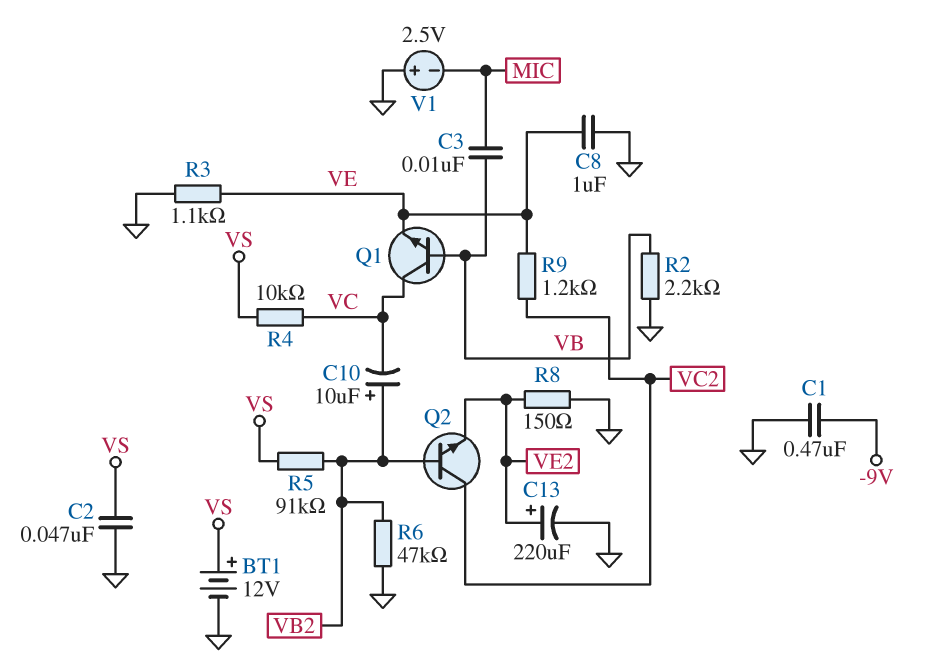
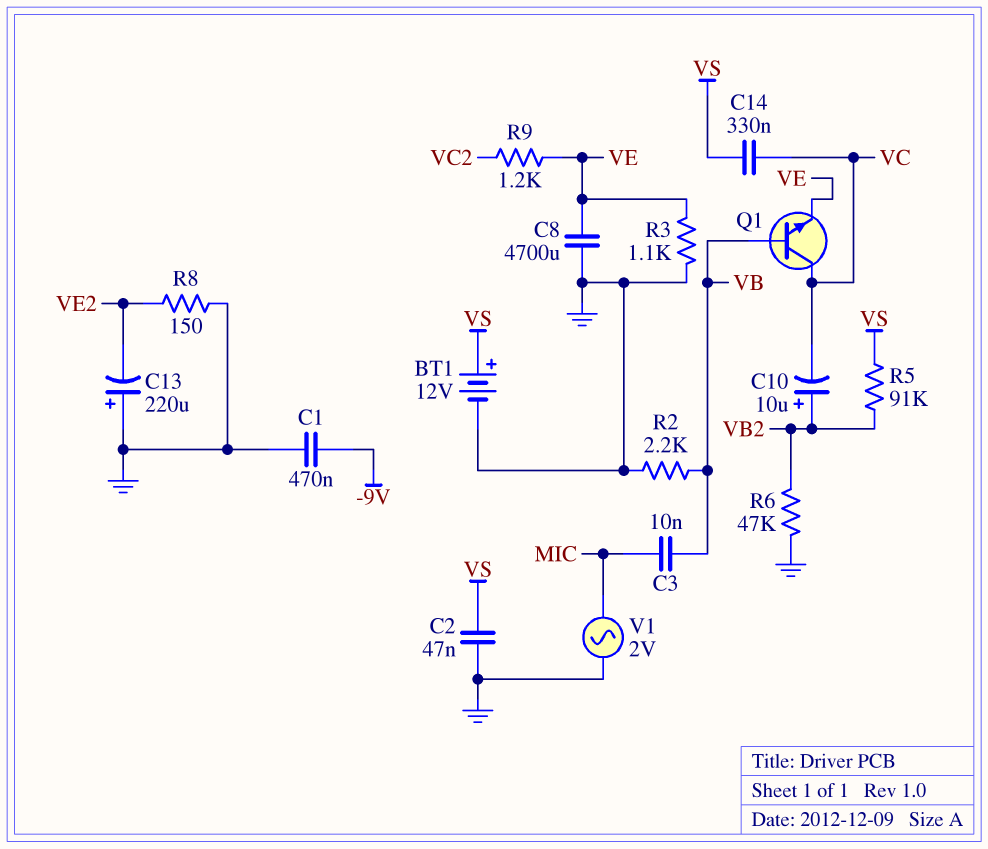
C8: 1uF (GND, VE) -> 4700uF (GND, VE)
C13: 220uF (plus VE2, minus GND) -> 220uF (plus GND, minus VE2)
C14: none -> 330nF (VC, VS)
Q2: NPN (B VB2, C VC2, E VE2) -> none
R4: 10k (VC, VS) -> none
V1: 2.5V (plus GND, minus MIC) -> AC 2V (GND, MIC)

